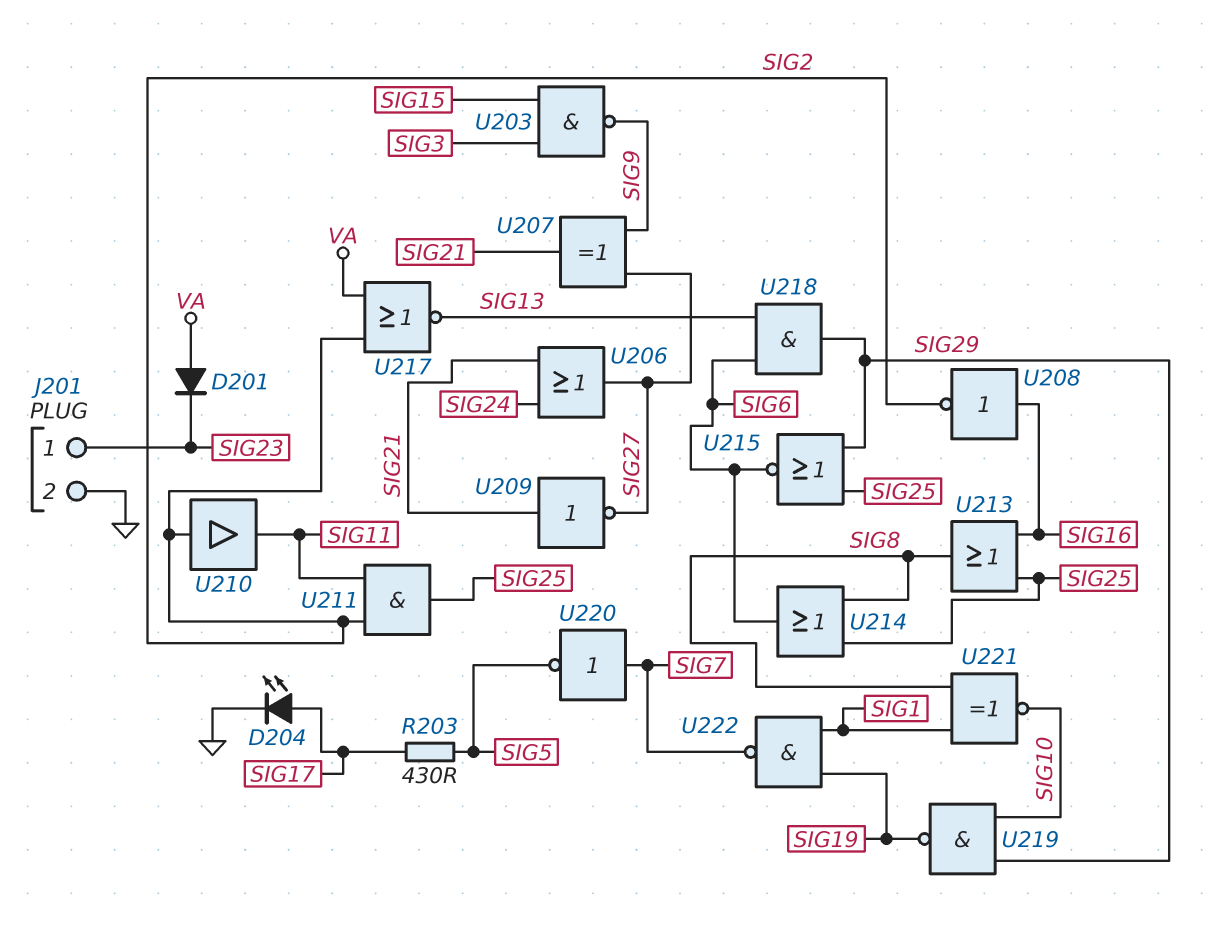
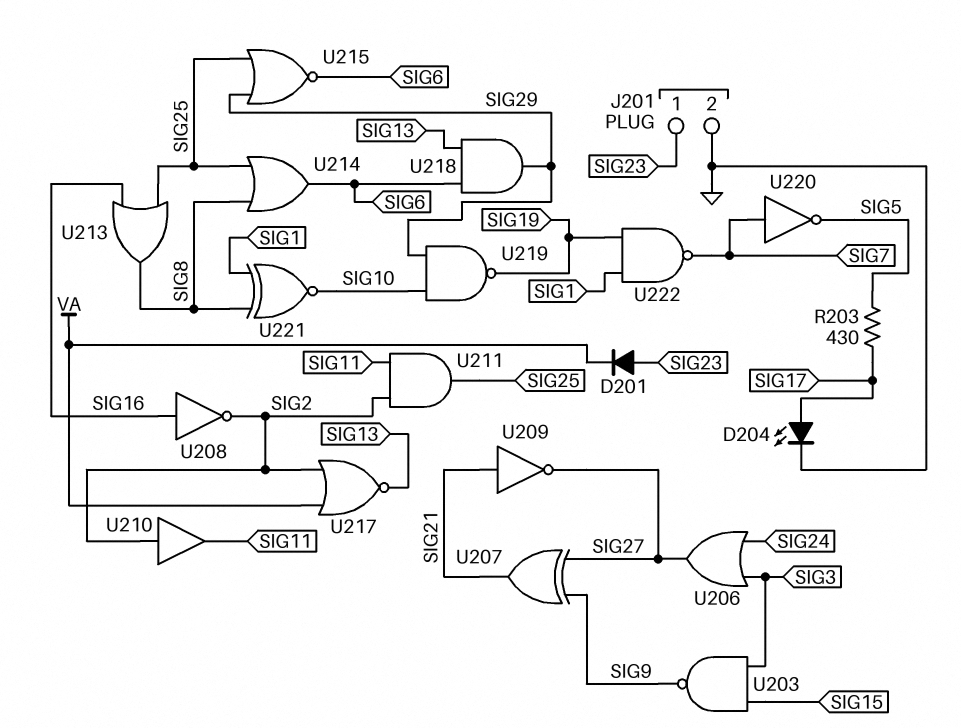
D201: diode (A VA, K SIG23) -> diode (A SIG23, K VA)
U206: OR (in SIG21, in SIG24, out SIG27) -> OR (in SIG3, in SIG24, out SIG27)

